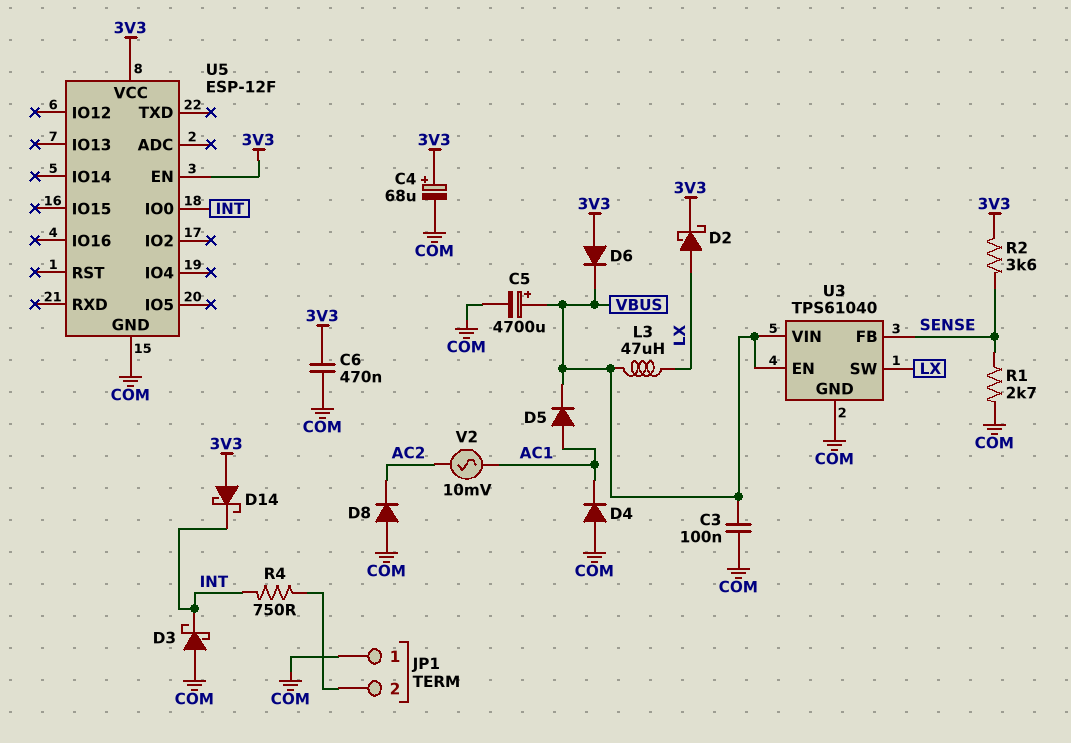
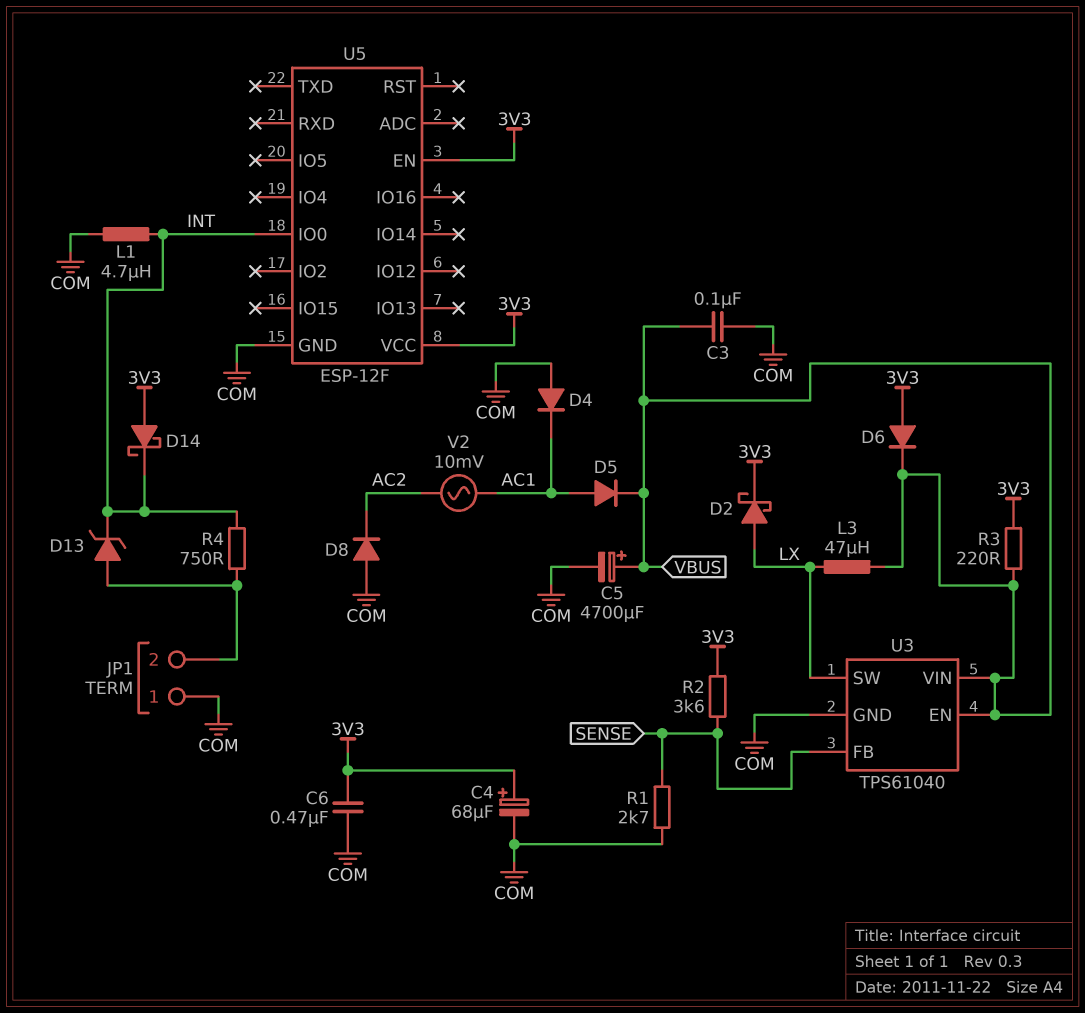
D3: schottky (A COM, K INT) -> none
D13: none -> zener (A JP1/2, K INT)
L1: none -> 4.7uH (COM, INT)
R3: none -> 220 (3V3, VBUS)

